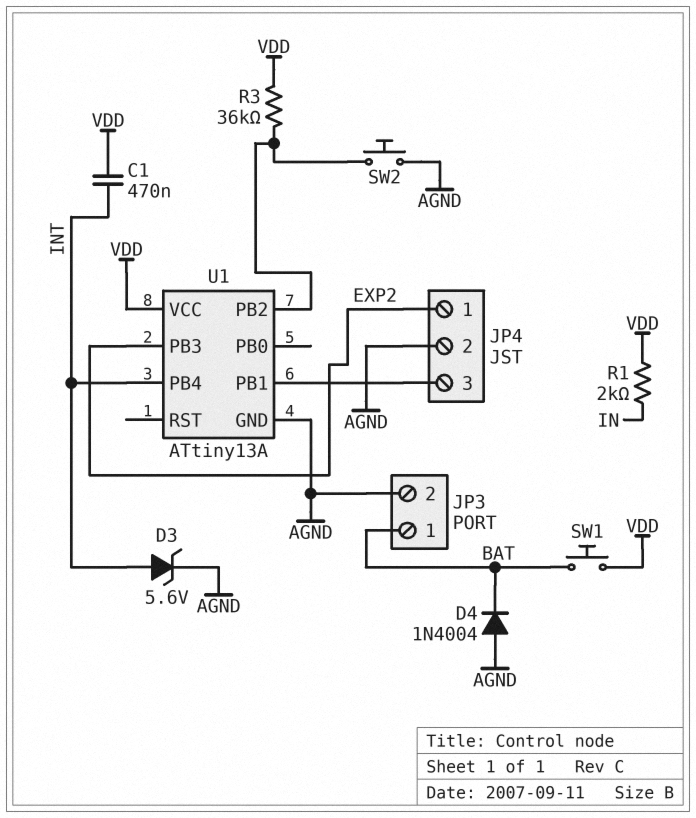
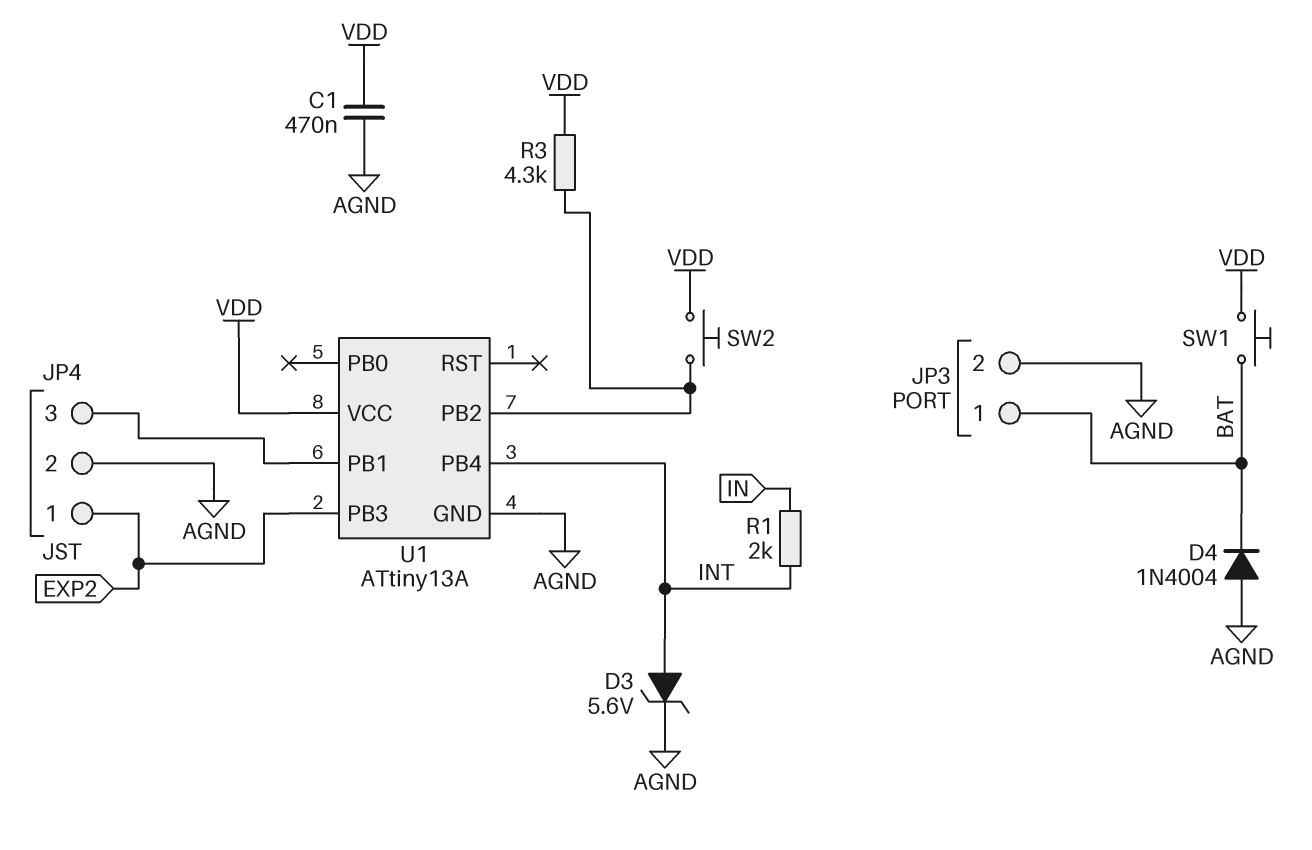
C1: 470nF (INT, VDD) -> 470nF (AGND, VDD)
R1: 2k (IN, VDD) -> 2k (IN, INT)
R3: 36k (U1/PB2, VDD) -> 4.3k (U1/PB2, VDD)
SW2: button (AGND, U1/PB2) -> button (U1/PB2, VDD)

